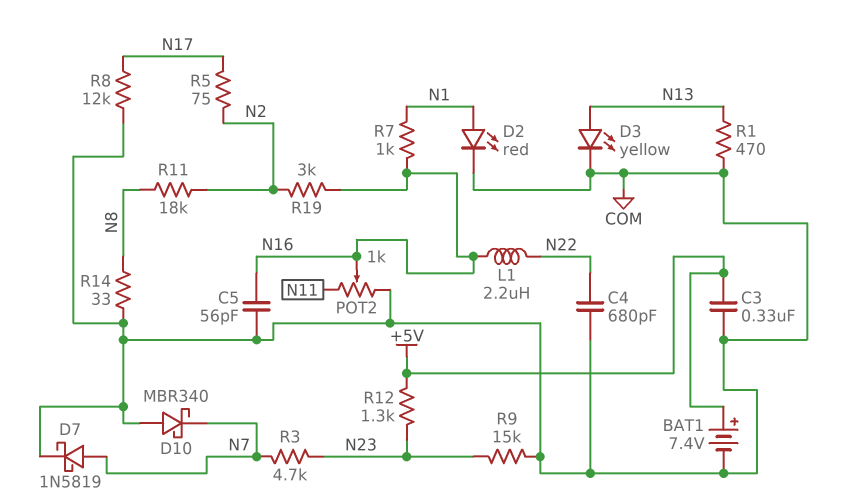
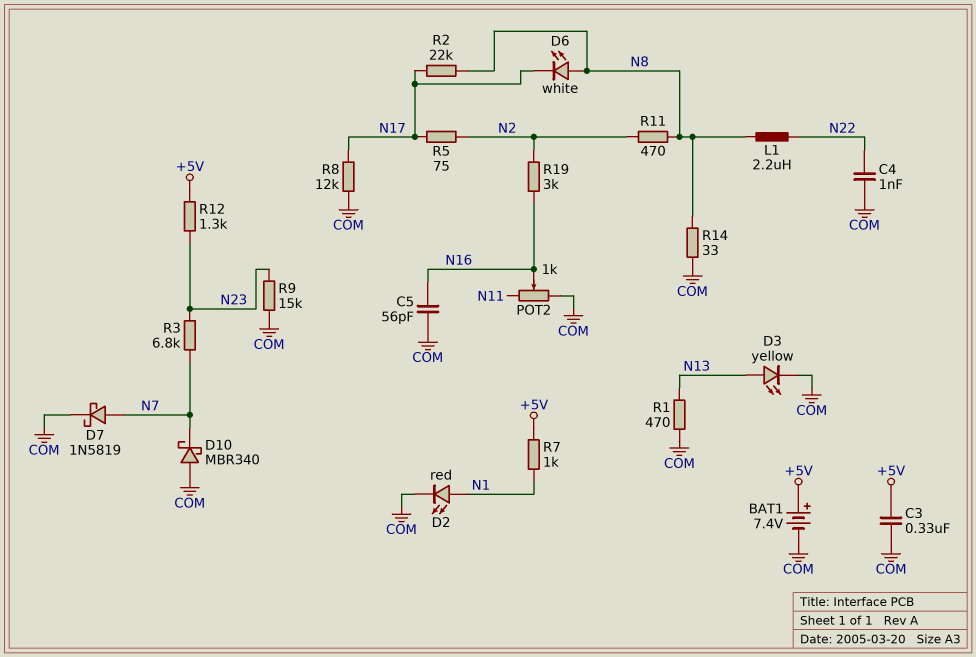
C4: 680pF (COM, N22) -> 1nF (COM, N22)
D6: none -> LED white (A N8, K N17)
L1: 2.2uH (N16, N22) -> 2.2uH (N8, N22)
R2: none -> 22k (N8, N17)
R3: 4.7k (N7, N23) -> 6.8k (N7, N23)
R7: 1k (N1, N16) -> 1k (+5V, N1)
R11: 18k (N2, N8) -> 470 (N2, N8)

